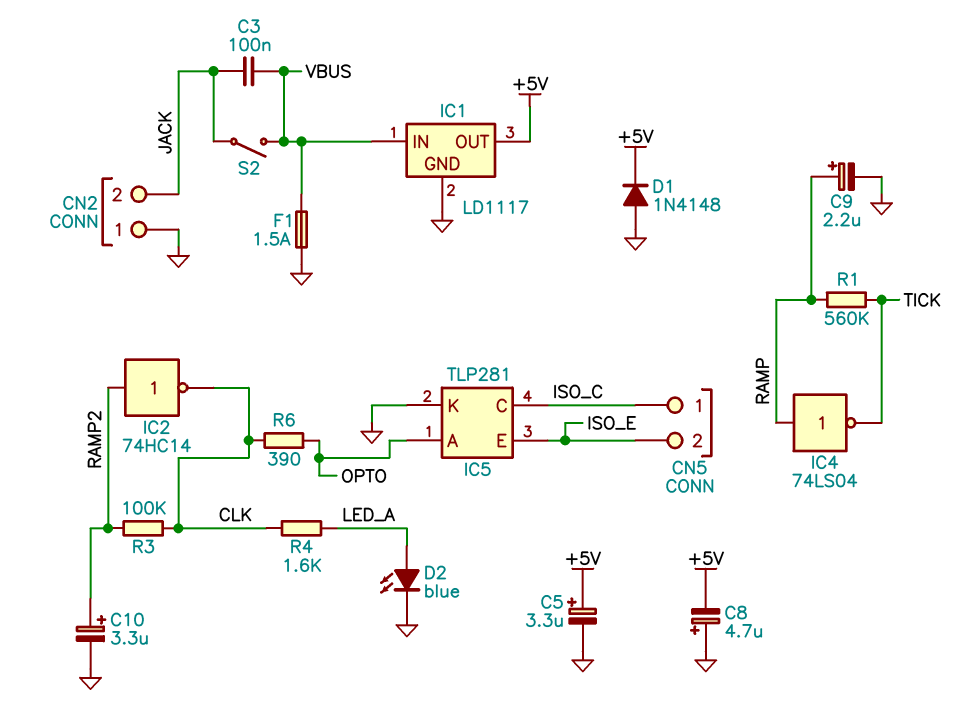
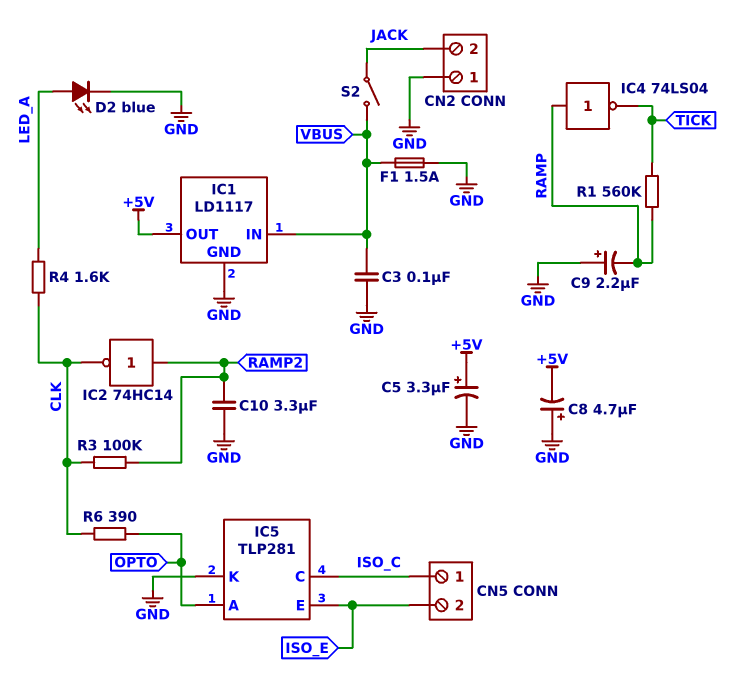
C3: 100nF (JACK, VBUS) -> 100nF (GND, VBUS)
C9: 2.2uF (plus RAMP, minus GND) -> 2.2uF (plus GND, minus RAMP)
C10: 3.3uF (plus RAMP2, minus GND) -> 3.3uF (GND, RAMP2)
D1: diode 1N4148 (A GND, K +5V) -> none

